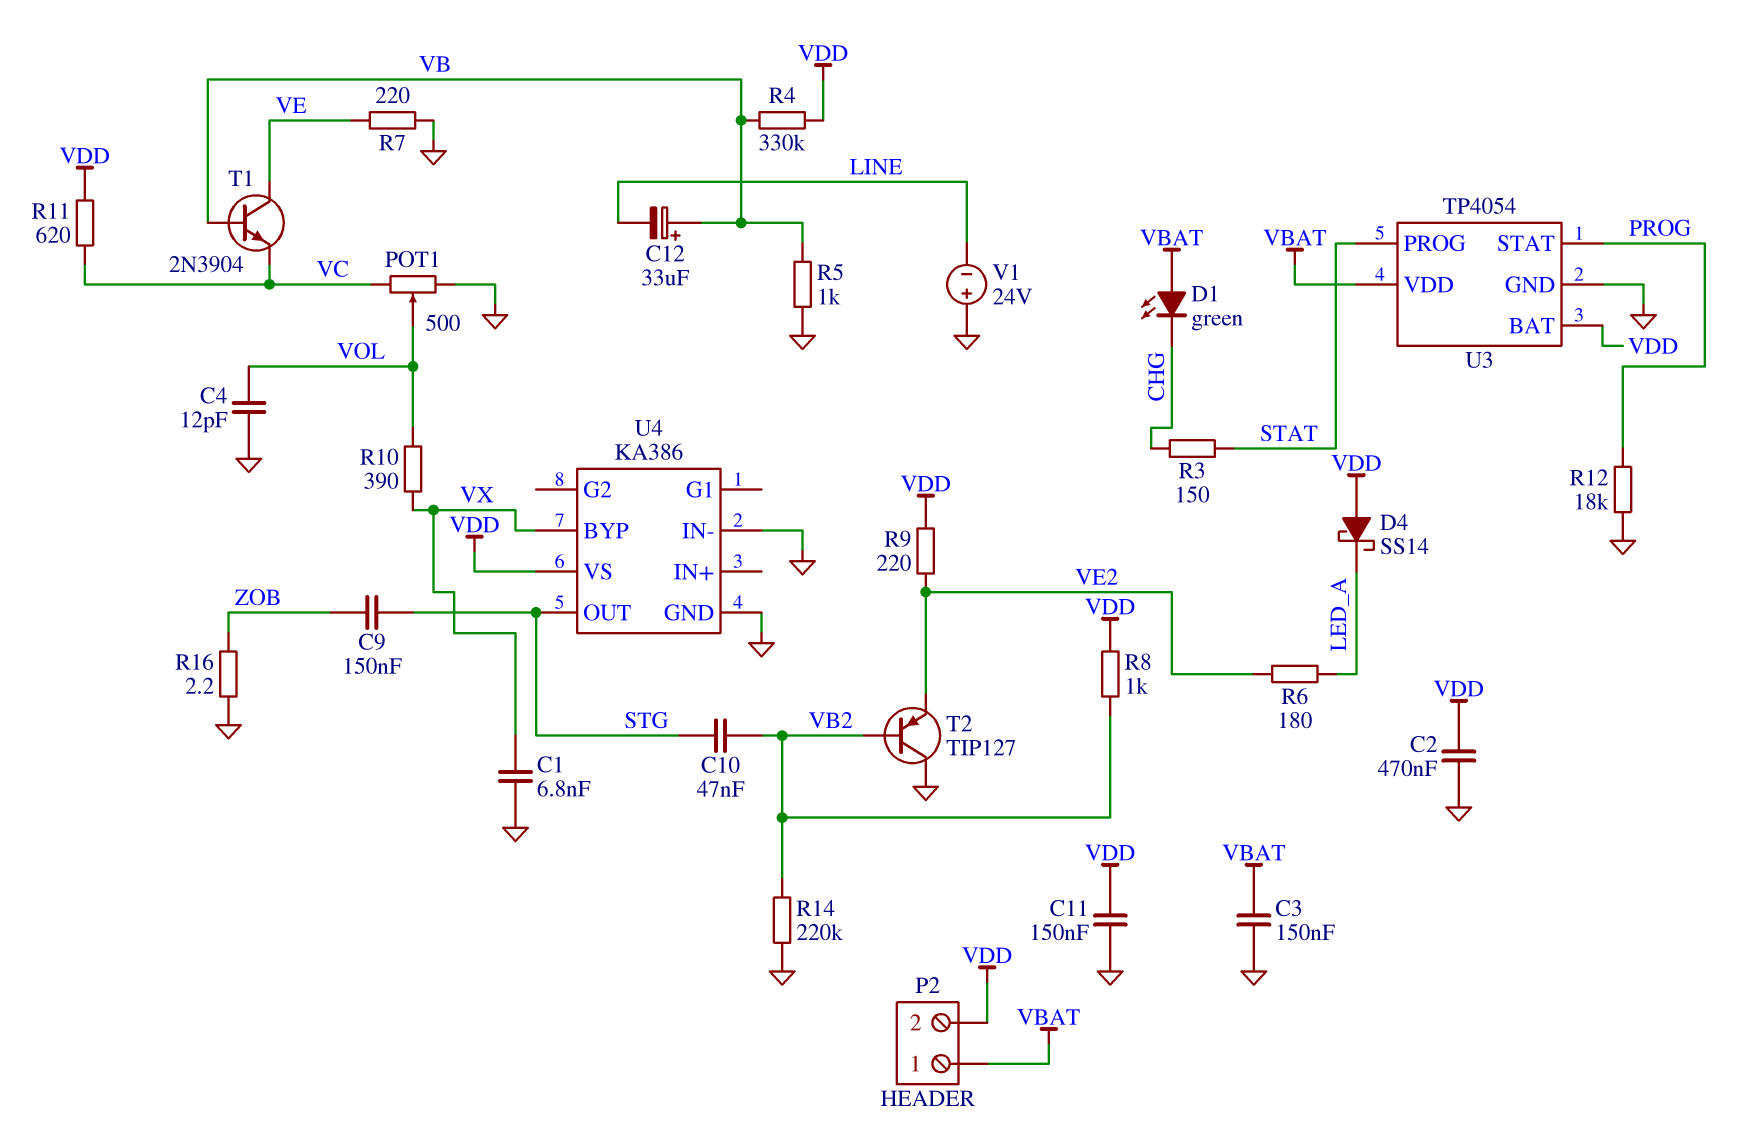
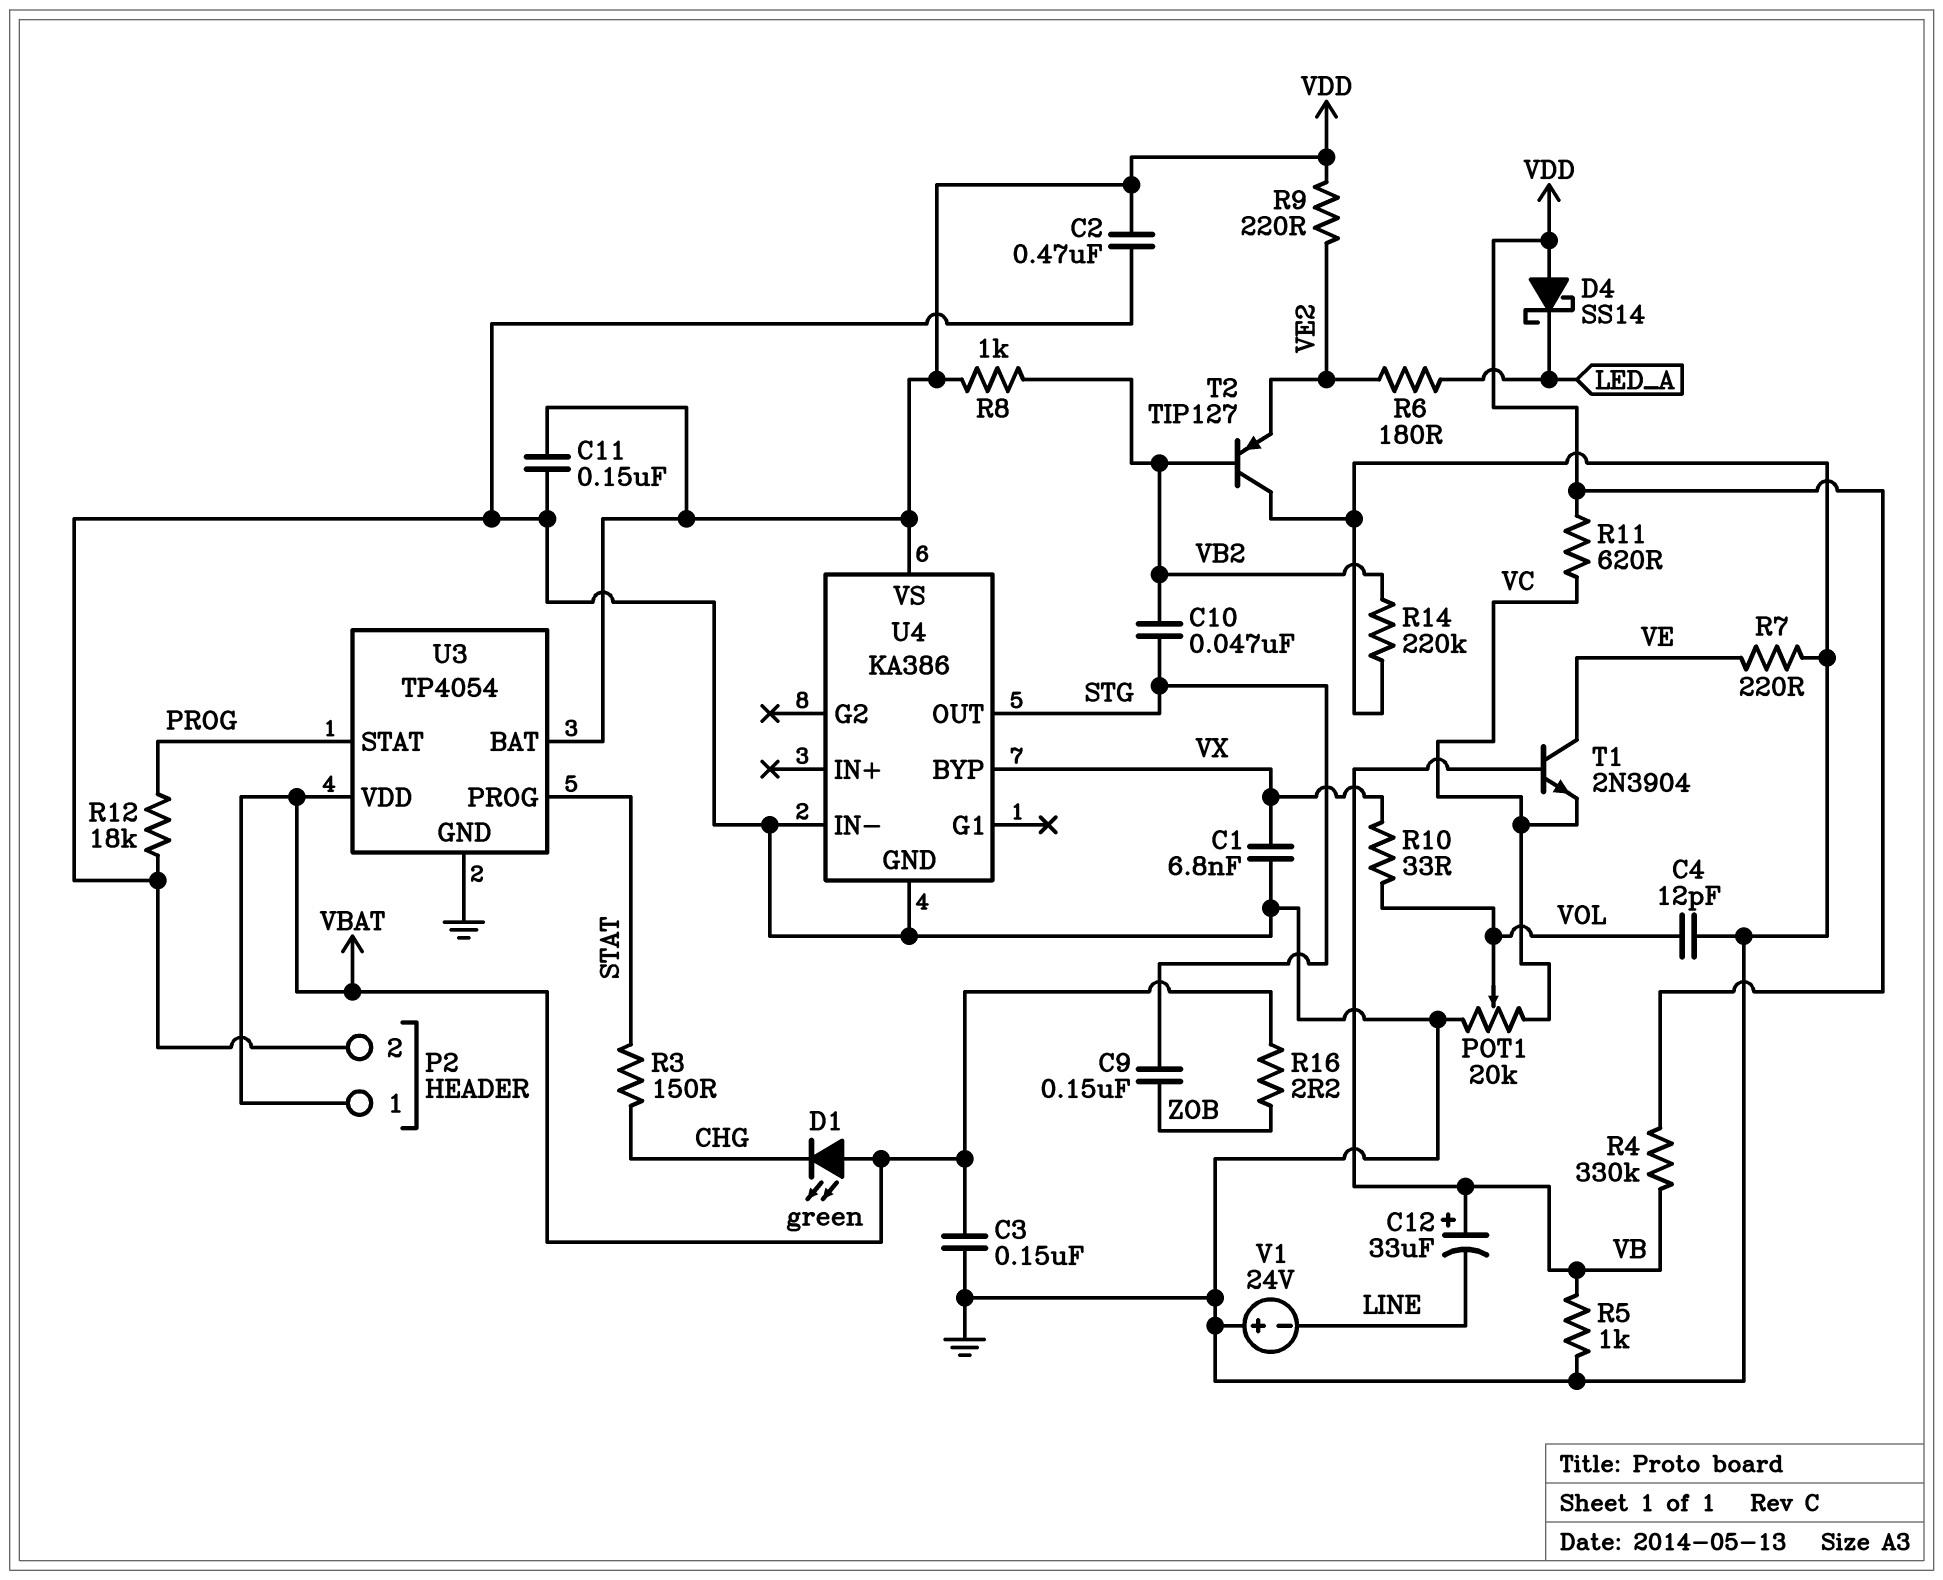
P2 pin 2: VDD -> GND
POT1: 500 (GND, VC, wiper VOL) -> 20k (GND, VC, wiper VOL)
R10: 390 (VOL, VX) -> 33 (VOL, VX)
R16: 2.2 (GND, ZOB) -> 2.2 (VBAT, ZOB)

